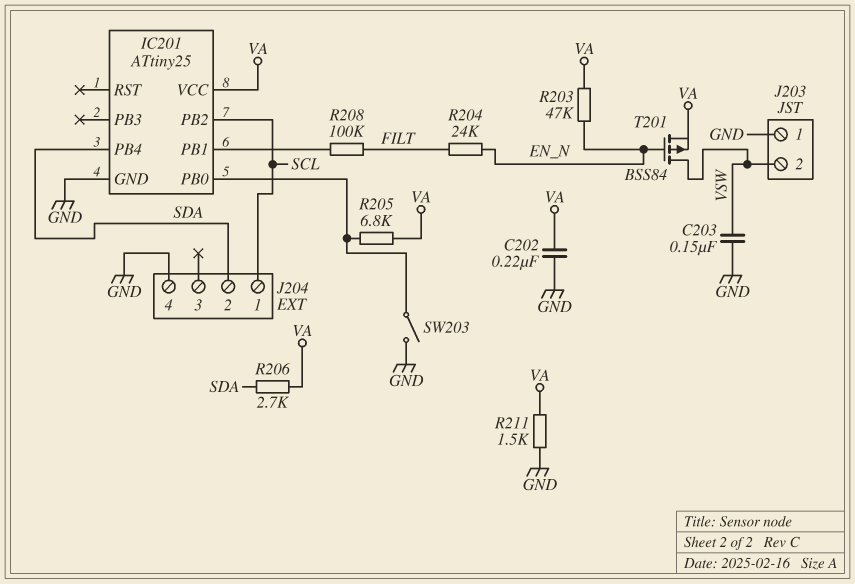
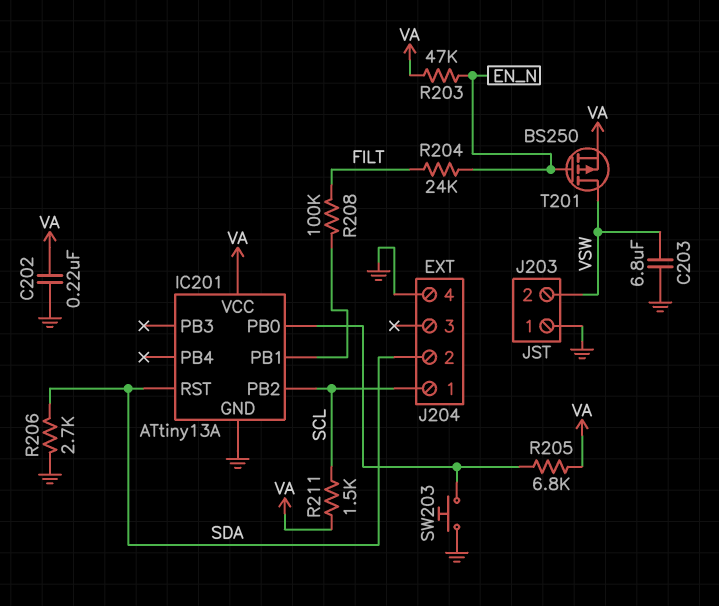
C203: 150nF (GND, VSW) -> 6.8uF (GND, VSW)
IC201: ATtiny25 -> ATtiny13A
IC201 pin PB4: SDA -> none
IC201 pin RST: none -> SDA
R206: 2.7k (SDA, VA) -> 2.7k (GND, SDA)
R211: 1.5k (GND, VA) -> 1.5k (SCL, VA)
SW203: switch (GND, IC201/PB0) -> button (GND, IC201/PB0)
T201: PMOS BSS84 (G EN_N, D VSW, S VA) -> PMOS BS250 (G EN_N, D VSW, S VA)

